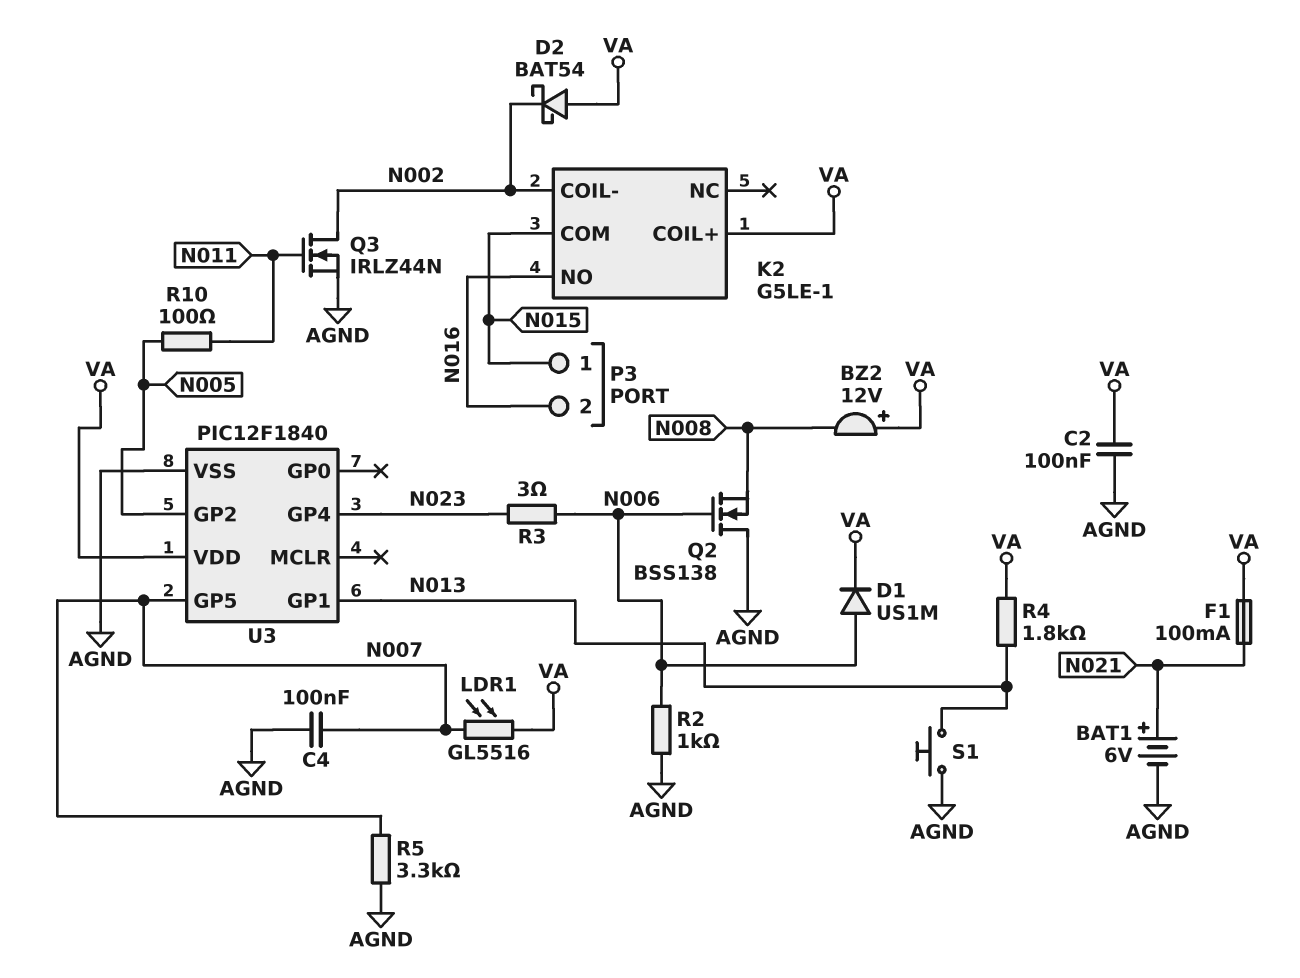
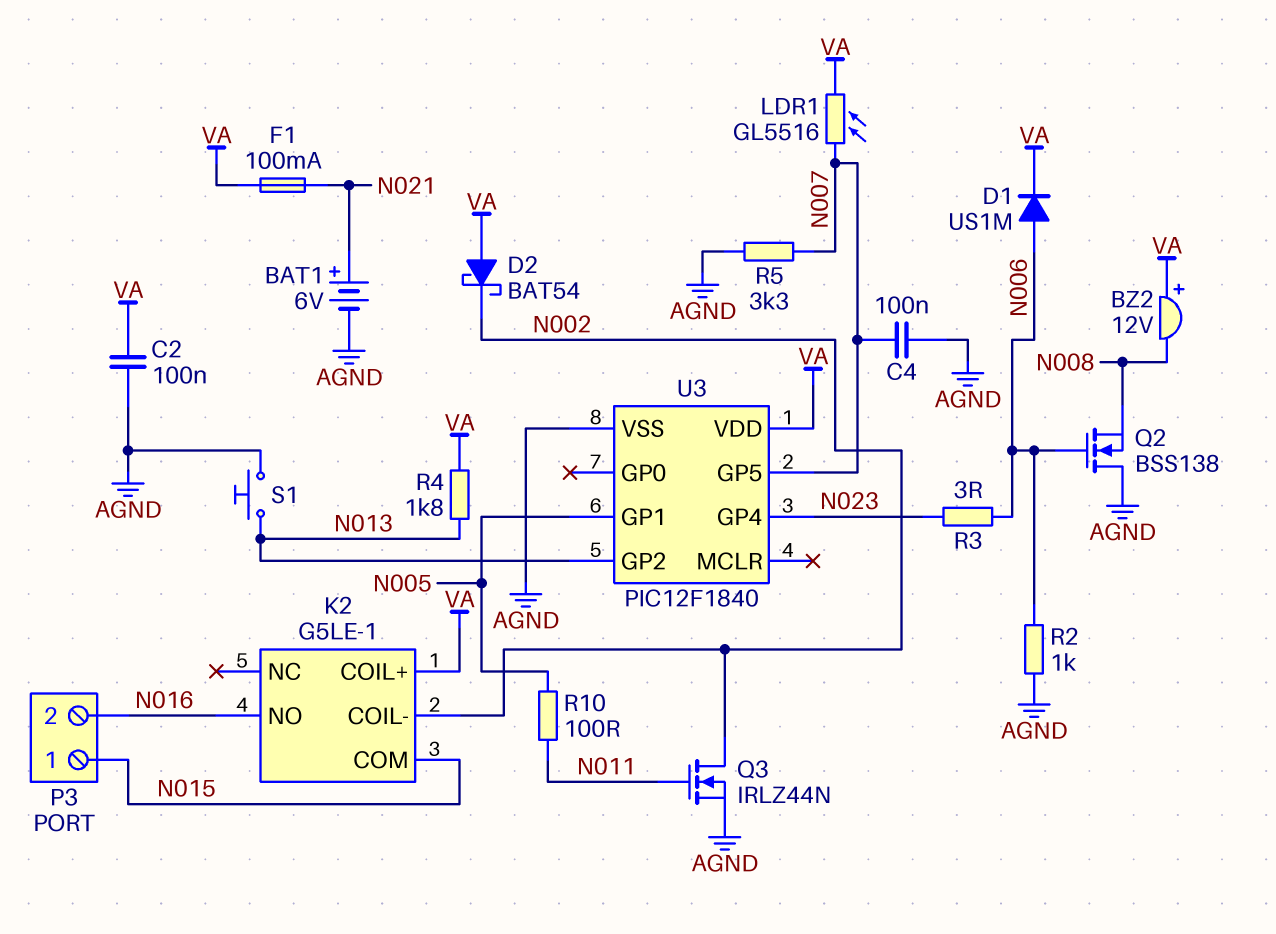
U3 pin GP1: N013 -> N005
U3 pin GP2: N005 -> N013

